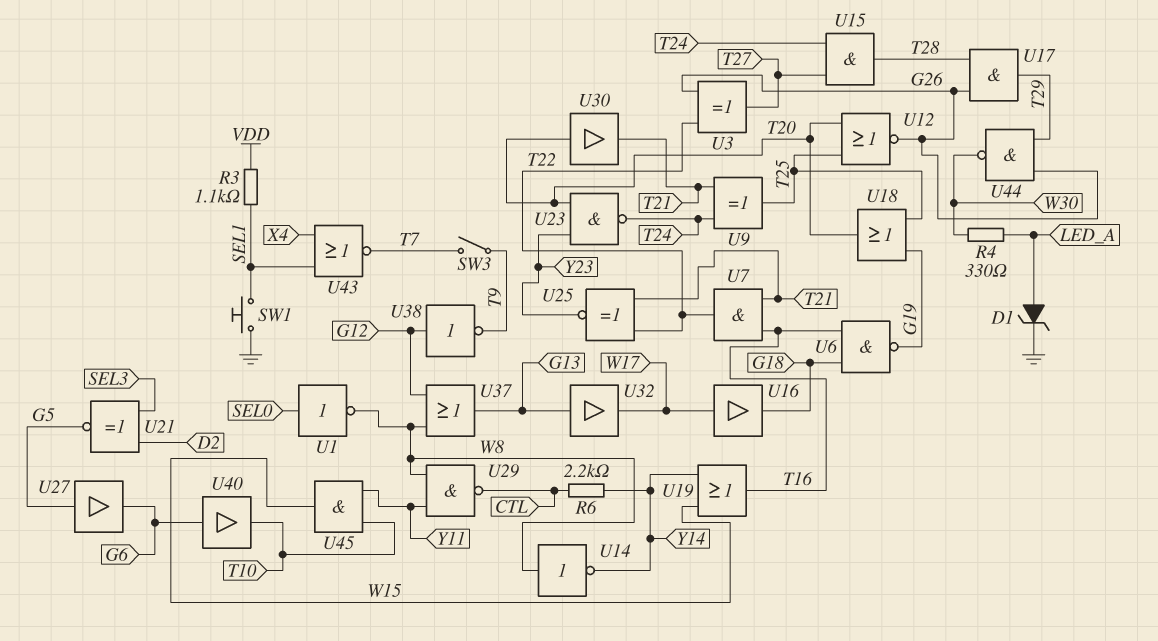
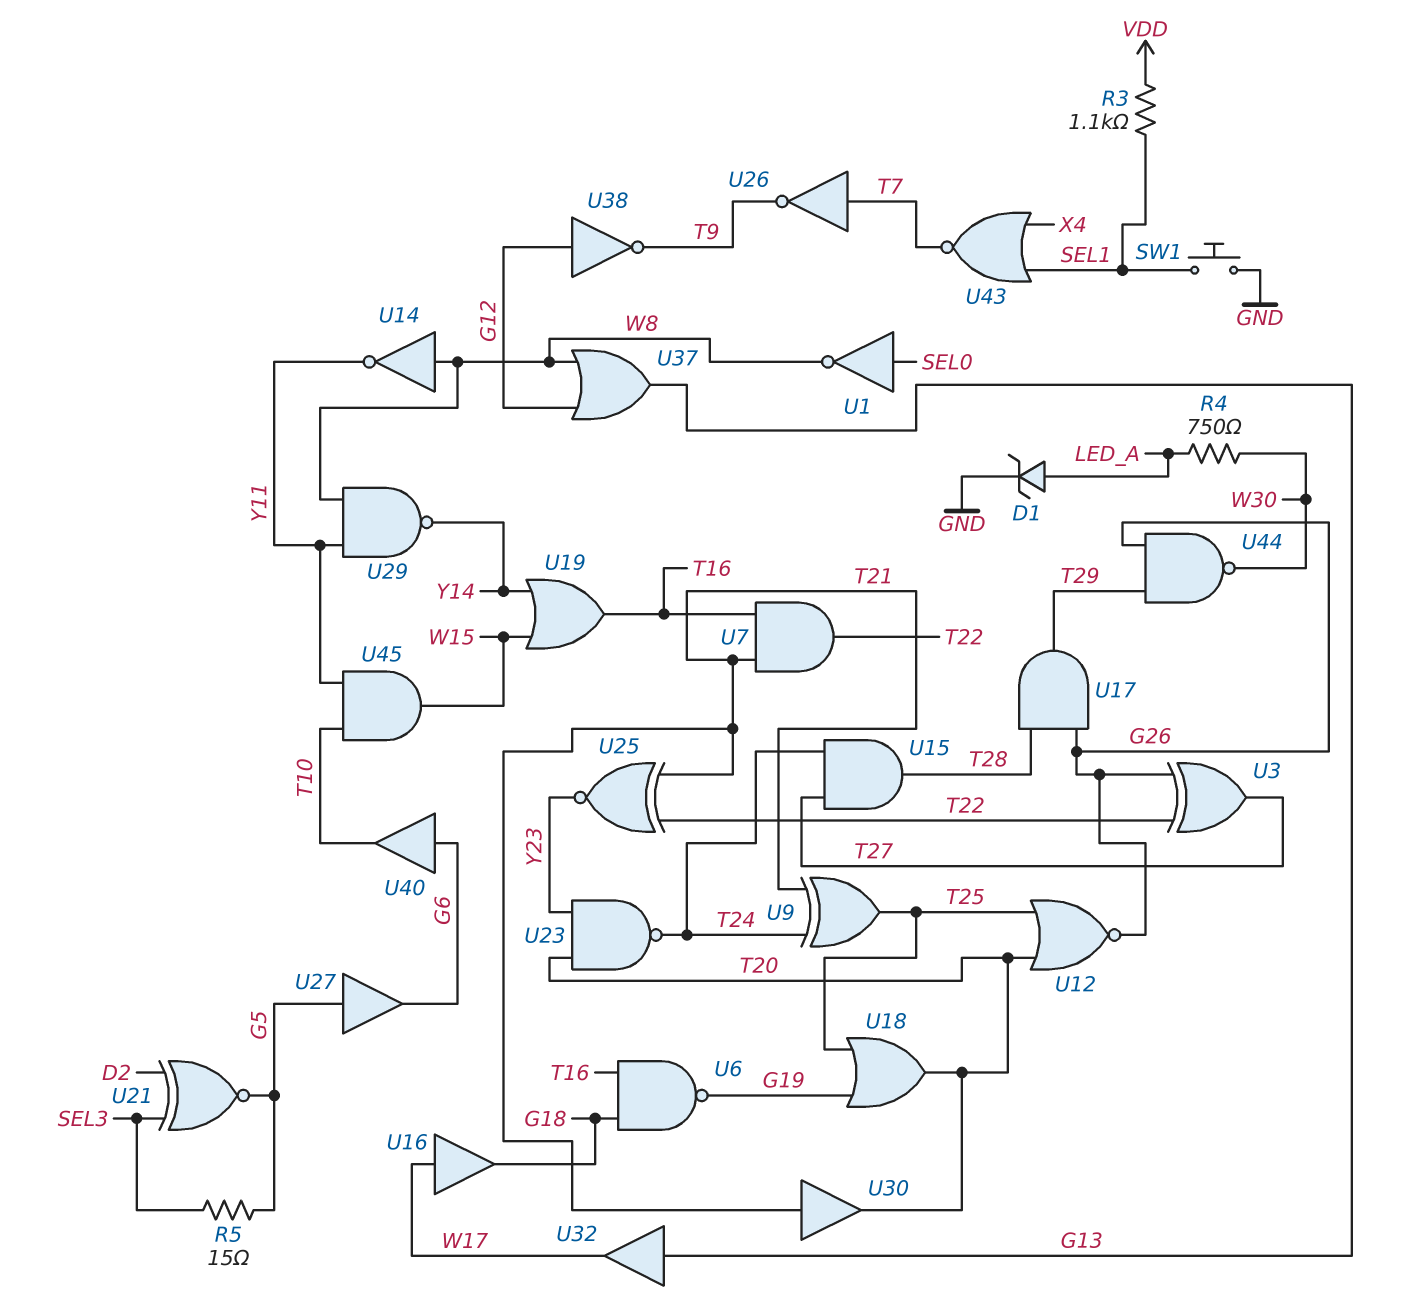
R4: 330 (LED_A, W30) -> 750 (LED_A, W30)
R5: none -> 15 (G5, SEL3)
R6: 2.2k (CTL, Y14) -> none
SW3: switch (T7, T9) -> none
U14: NOT (in W8, out Y14) -> NOT (in W8, out Y11)
U26: none -> NOT (in T7, out T9)
U29: NAND (in W8, in Y11, out CTL) -> NAND (in W8, in Y11, out Y14)
U30: buffer (in T20, out T21) -> buffer (in T21, out T20)

